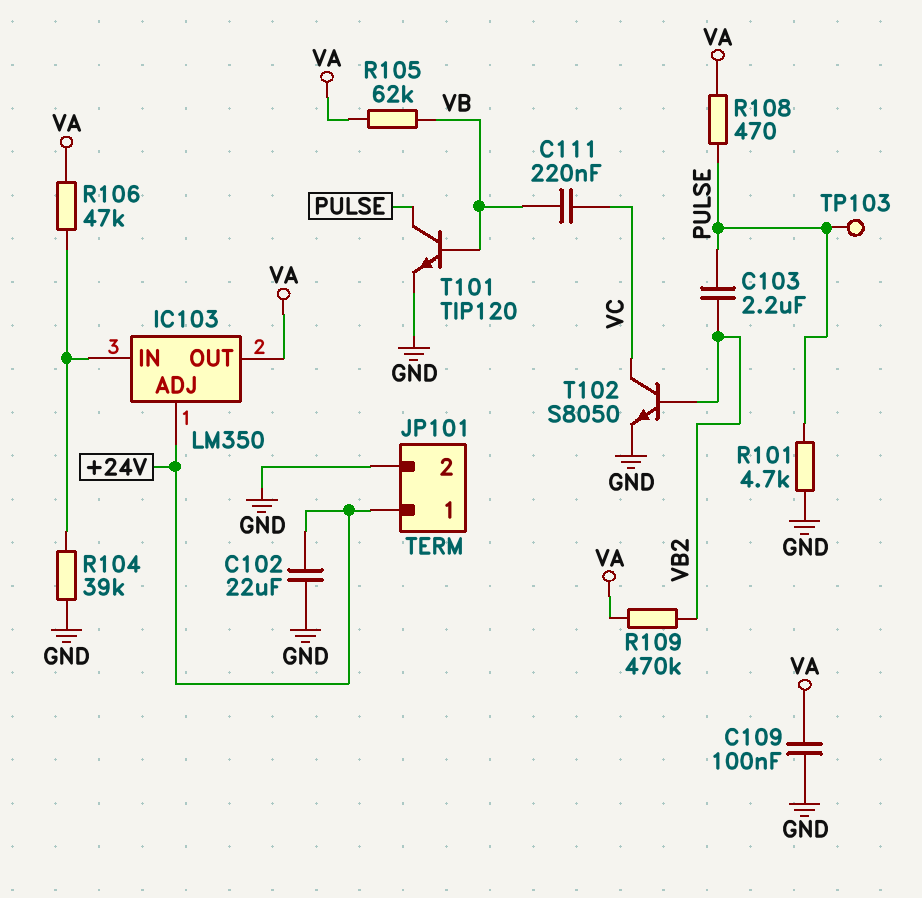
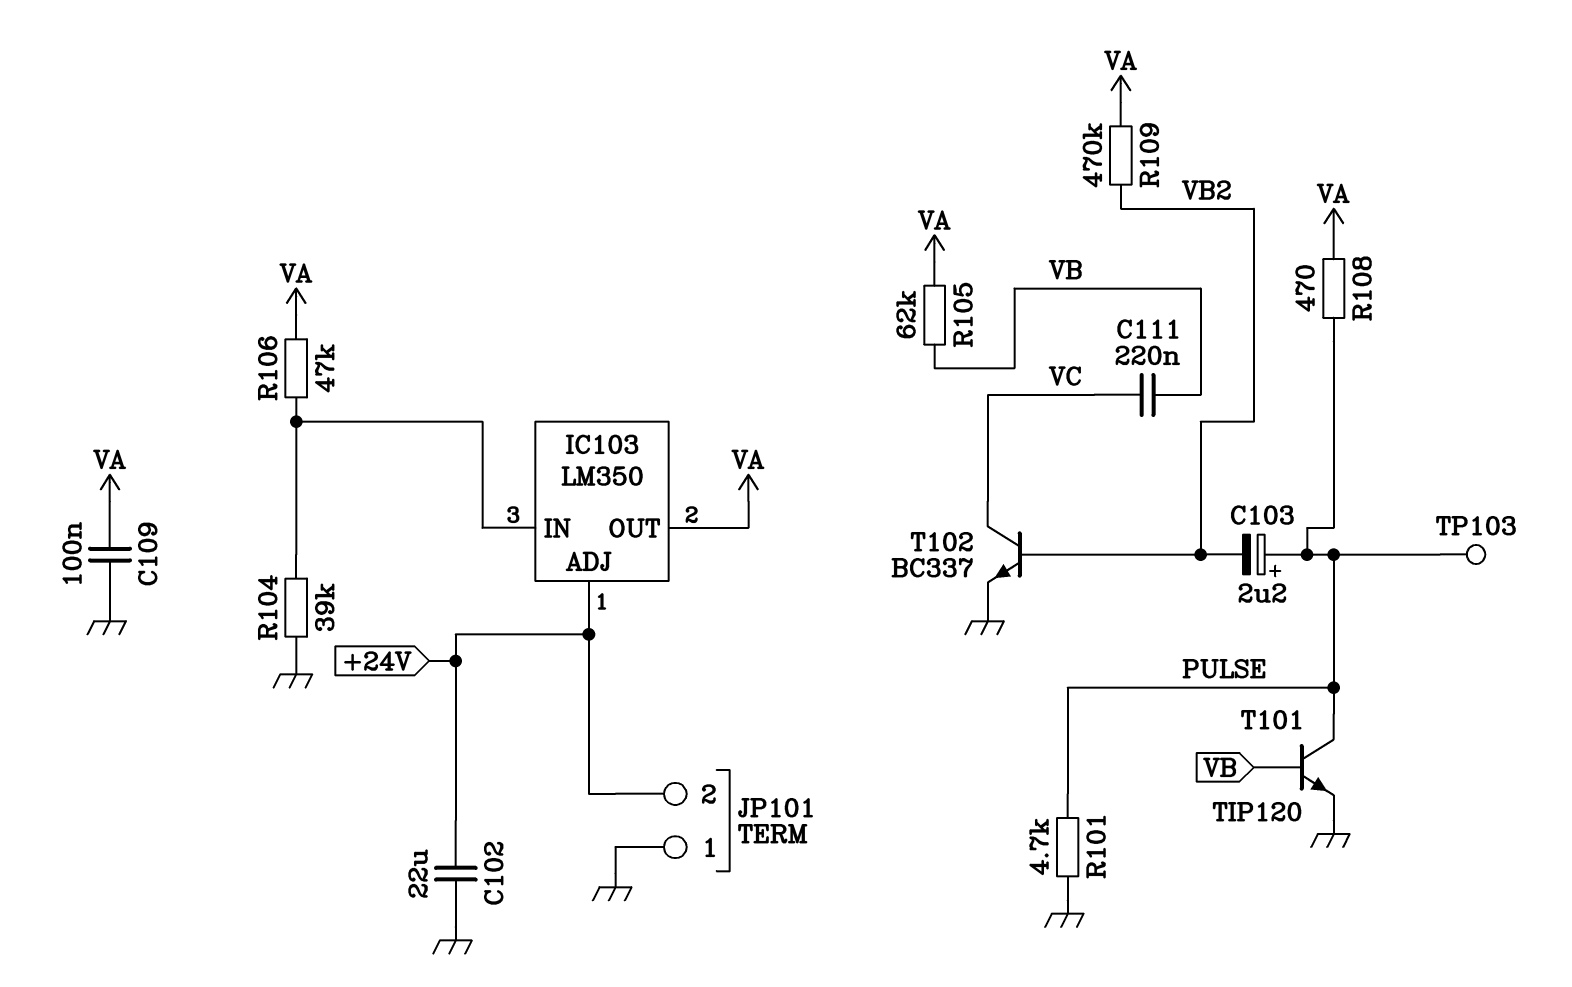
C103: 2.2uF (PULSE, VB2) -> 2.2uF (plus PULSE, minus VB2)
JP101 pin 1: +24V -> GND
JP101 pin 2: GND -> +24V
T102: NPN S8050 (B VB2, C VC, E GND) -> NPN BC337 (B VB2, C VC, E GND)

